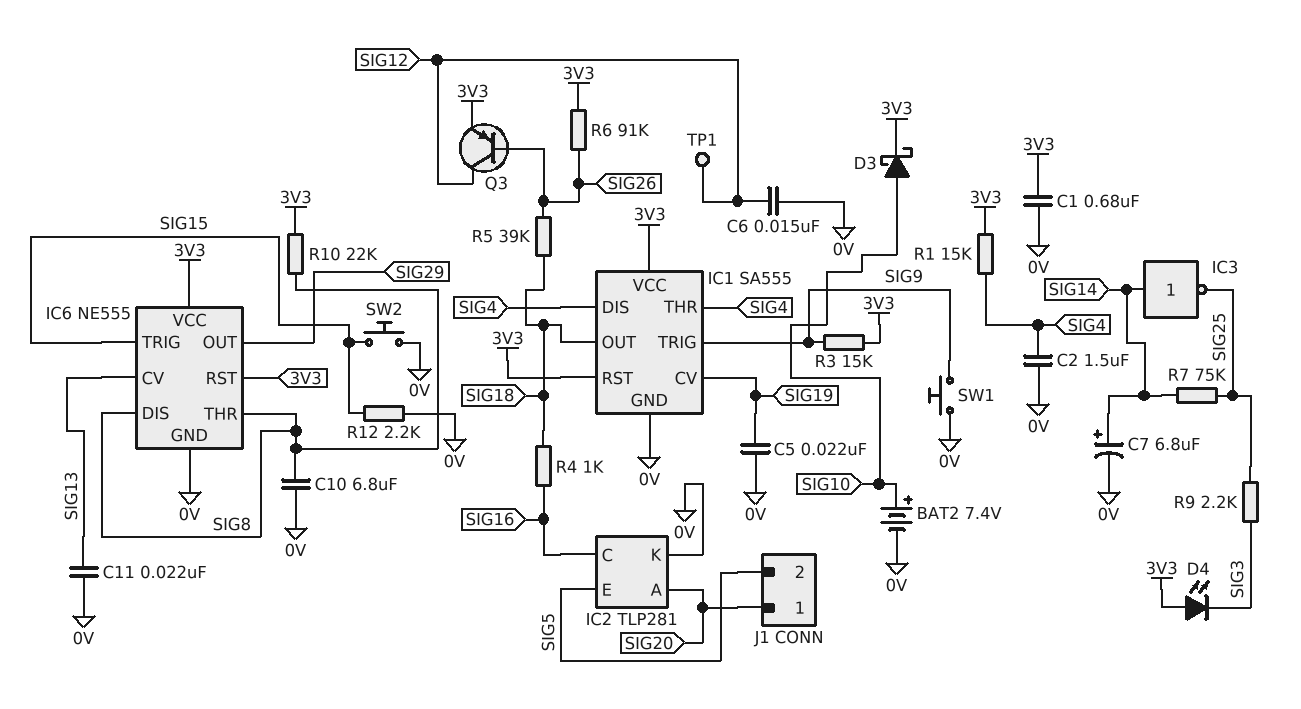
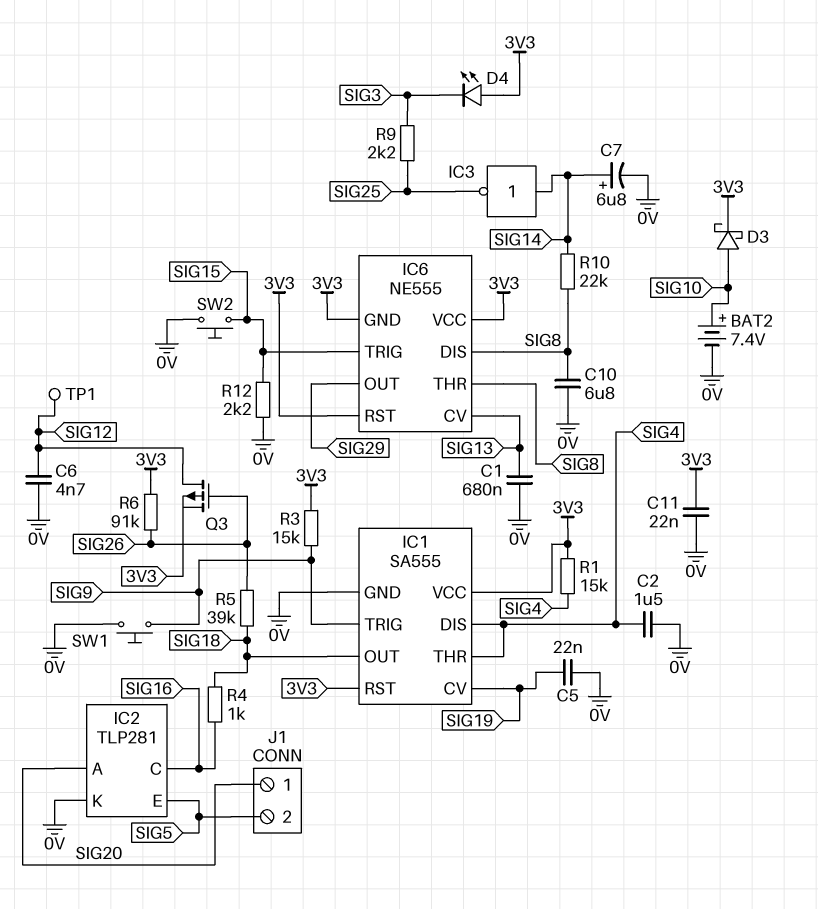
C1: 680nF (0V, 3V3) -> 680nF (0V, SIG13)
C6: 15nF (0V, SIG12) -> 4.7nF (0V, SIG12)
C11: 22nF (0V, SIG13) -> 22nF (0V, 3V3)
IC6 pin GND: 0V -> 3V3
Q3: PNP (B SIG26, C SIG12, E 3V3) -> PMOS (G SIG26, D SIG12, S 3V3)
R7: 75k (SIG14, SIG25) -> none
R10: 22k (3V3, SIG8) -> 22k (SIG8, SIG14)

